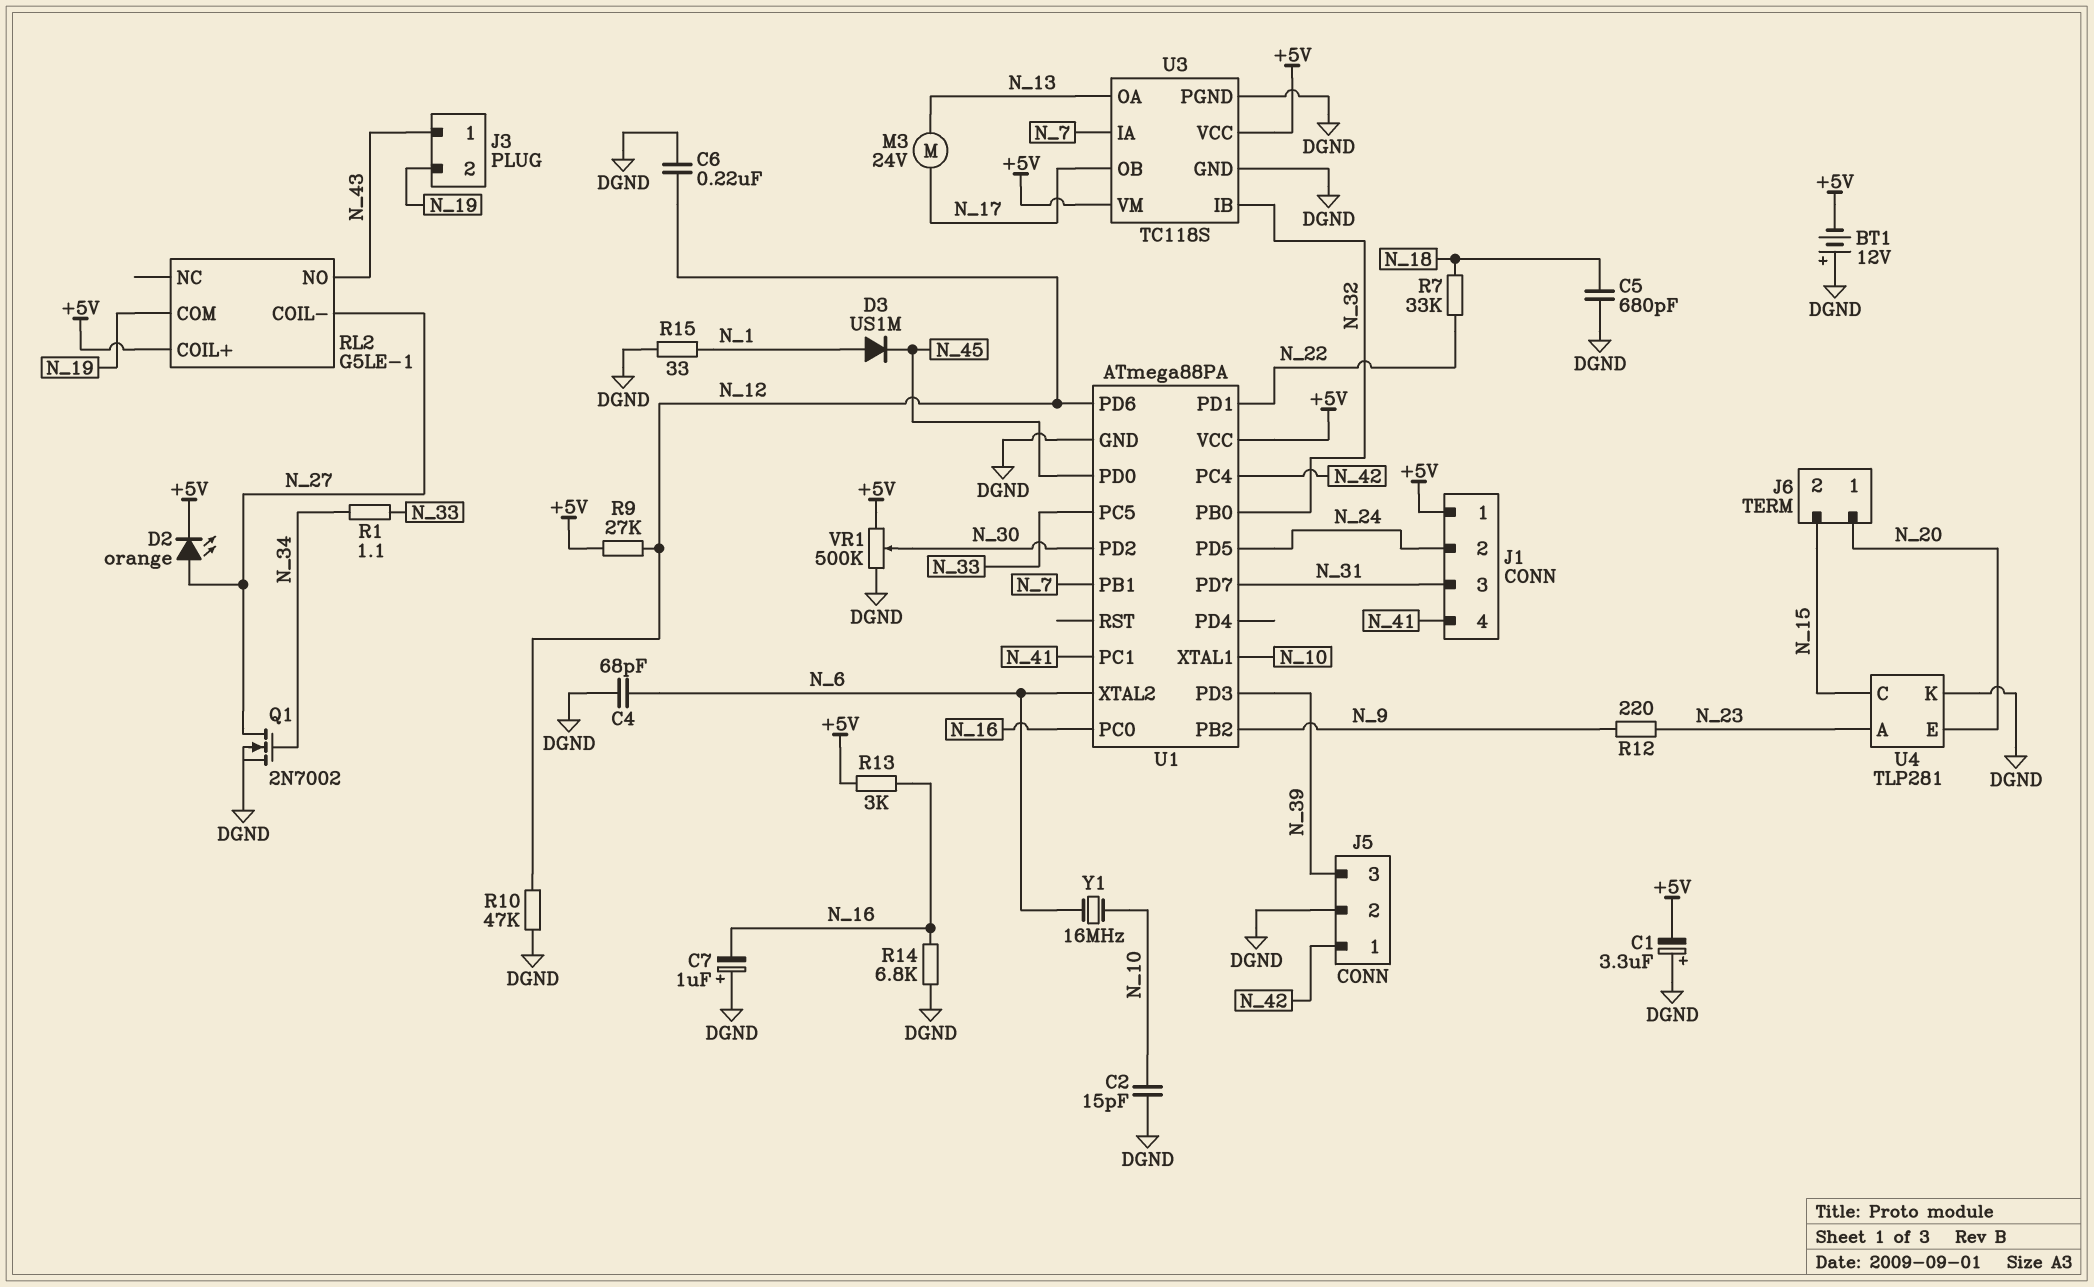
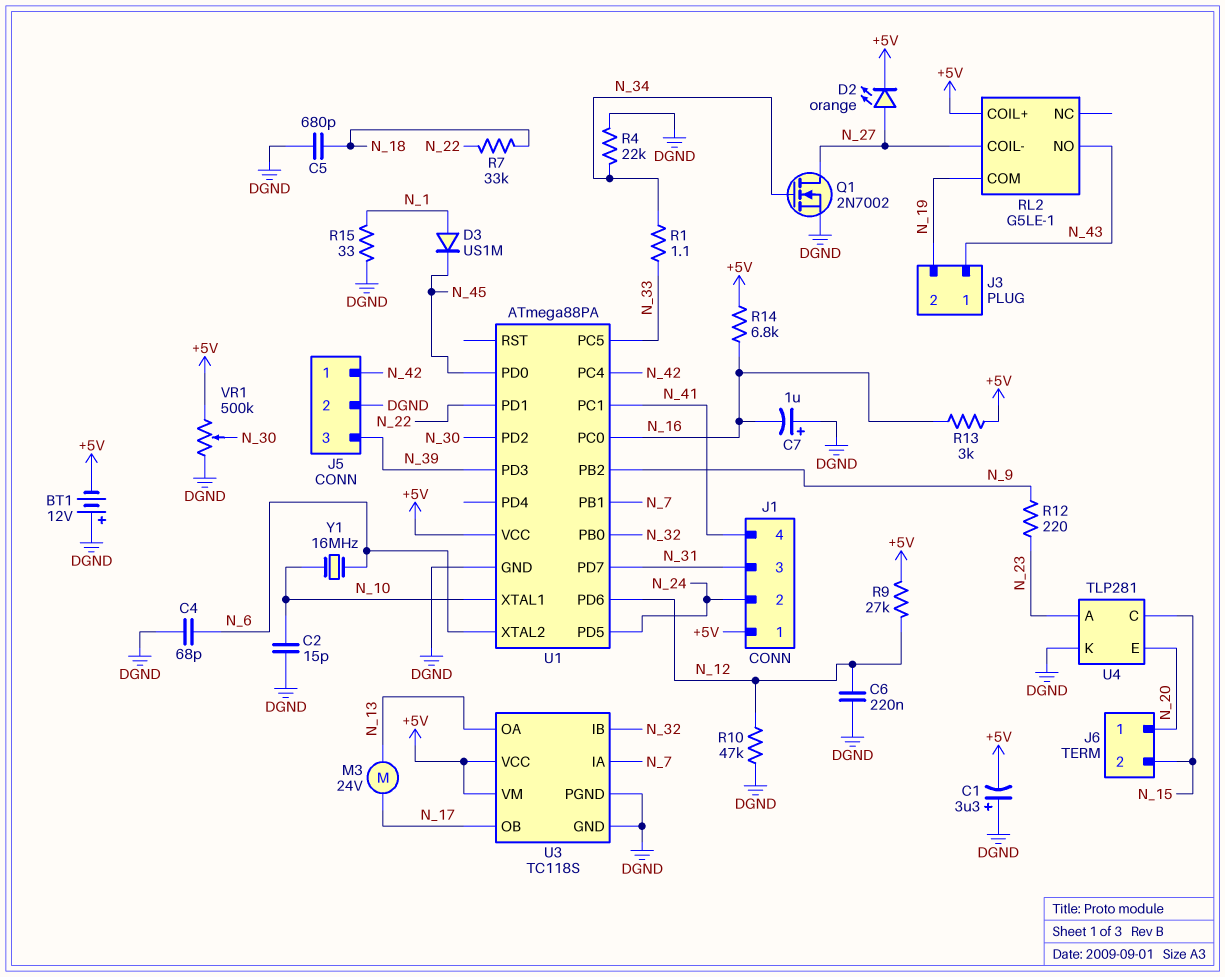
R4: none -> 22k (DGND, N_34)
R14: 6.8k (DGND, N_16) -> 6.8k (+5V, N_16)

